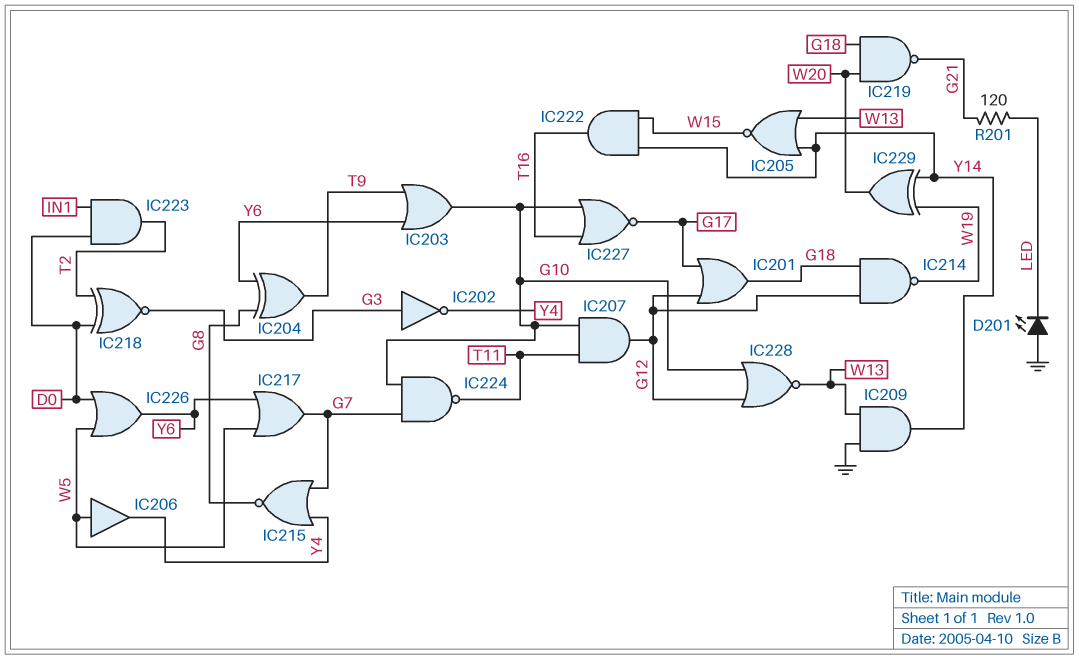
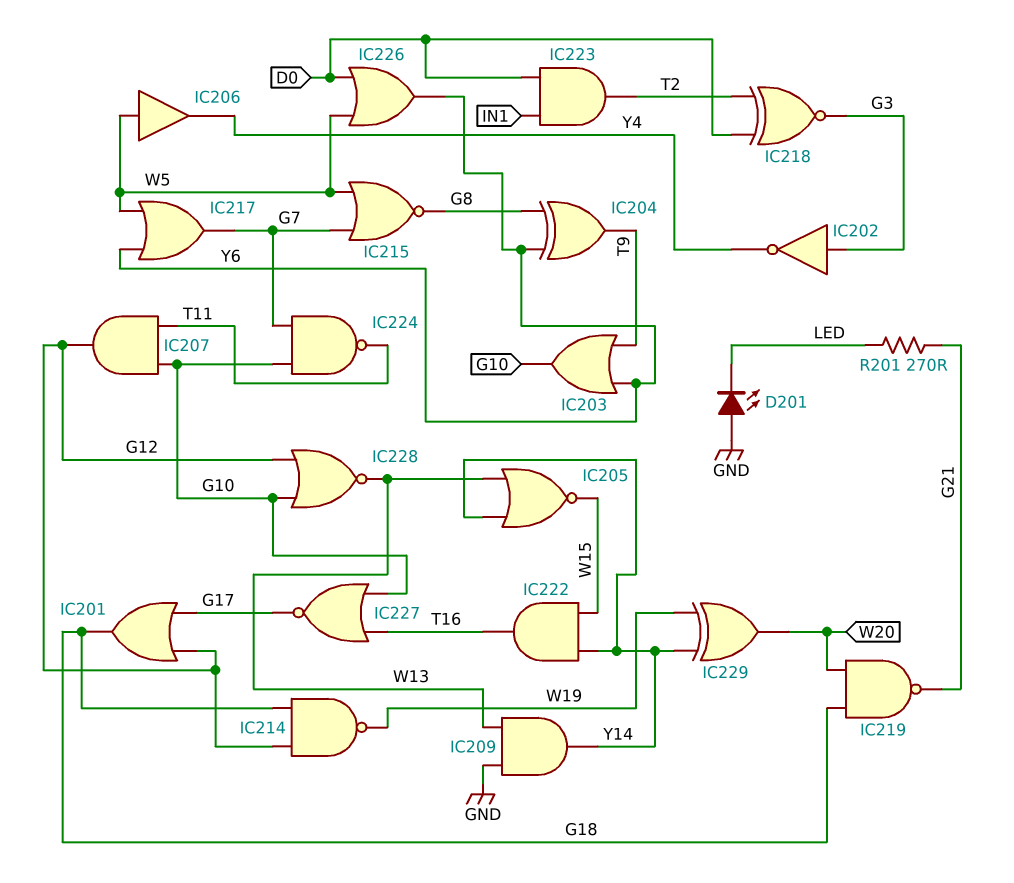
IC215: NOR (in G7, in Y4, out G8) -> NOR (in G7, in W5, out G8)
R201: 120 (G21, LED) -> 270 (G21, LED)

